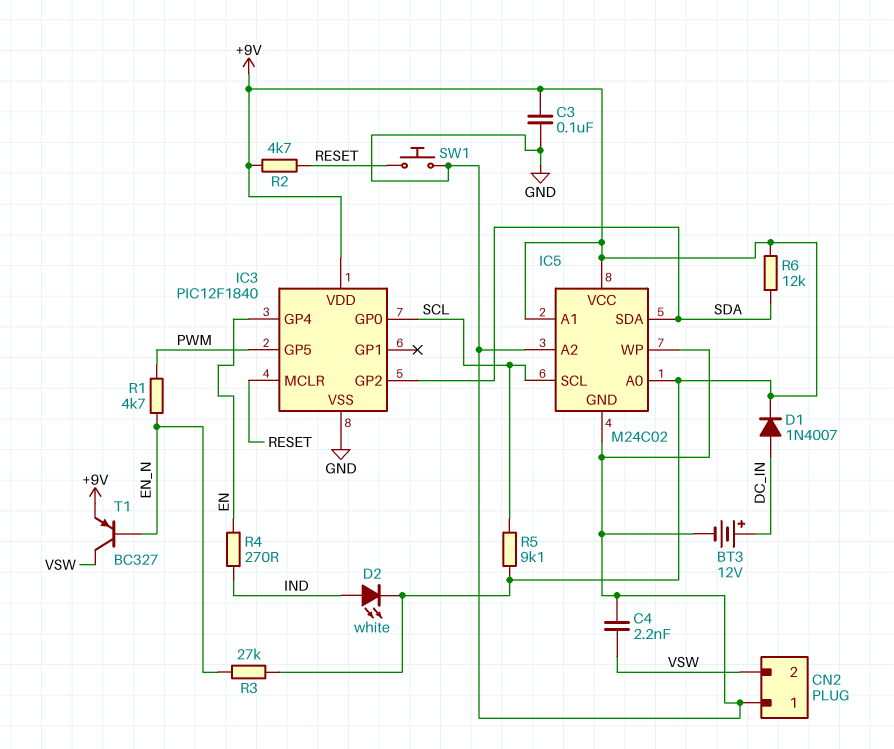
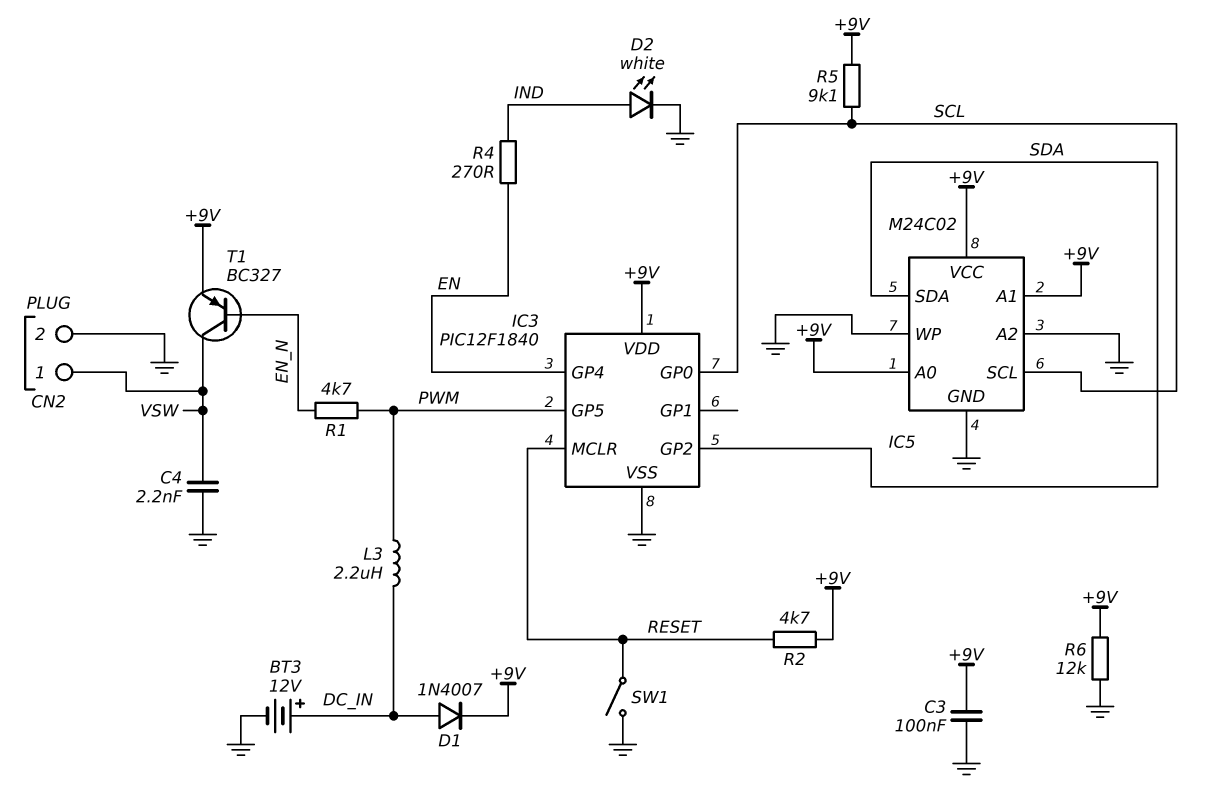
CN2 pin 1: GND -> VSW
CN2 pin 2: VSW -> GND
D2: LED white (A IND, K +9V) -> LED white (A IND, K GND)
L3: none -> 2.2uH (DC_IN, PWM)
R3: 27k (+9V, EN_N) -> none
R6: 12k (+9V, SDA) -> 12k (+9V, GND)
SW1: button (GND, RESET) -> switch (GND, RESET)

